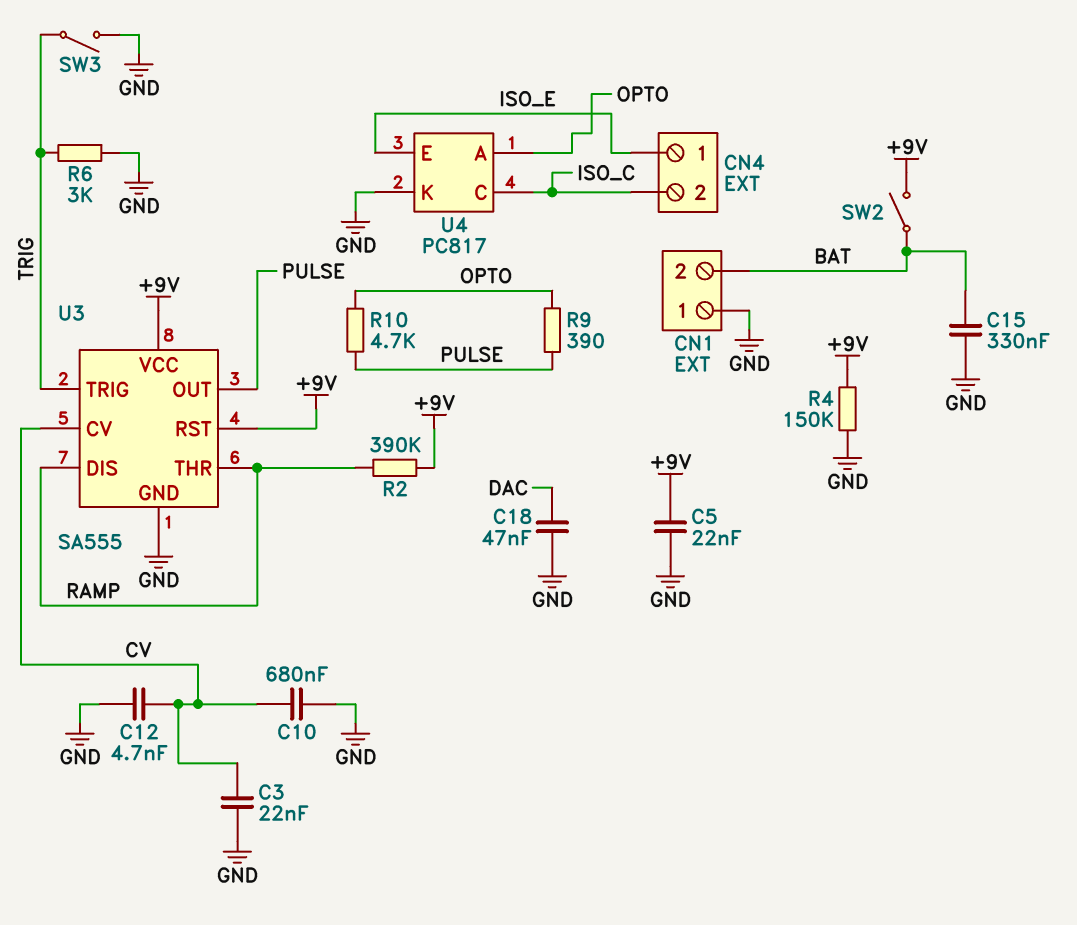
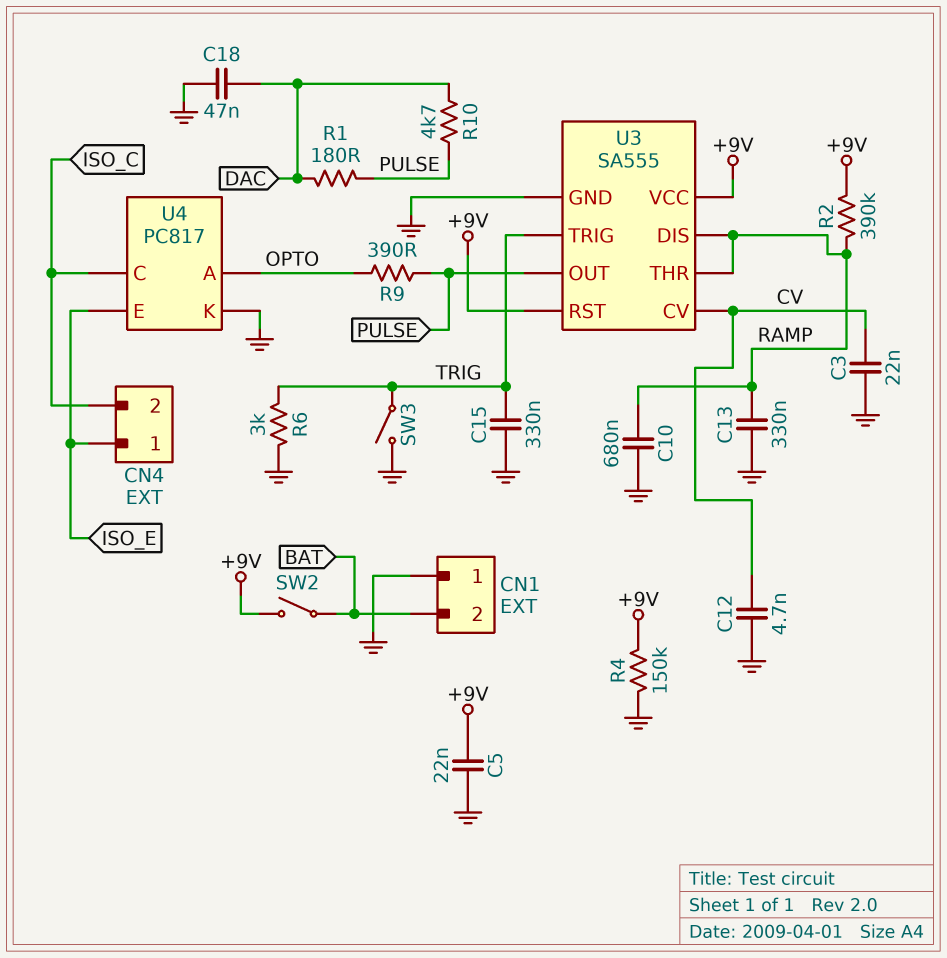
C10: 680nF (CV, GND) -> 680nF (GND, RAMP)
C13: none -> 330nF (GND, RAMP)
C15: 330nF (BAT, GND) -> 330nF (GND, TRIG)
R1: none -> 180 (DAC, PULSE)
R10: 4.7k (OPTO, PULSE) -> 4.7k (DAC, PULSE)

